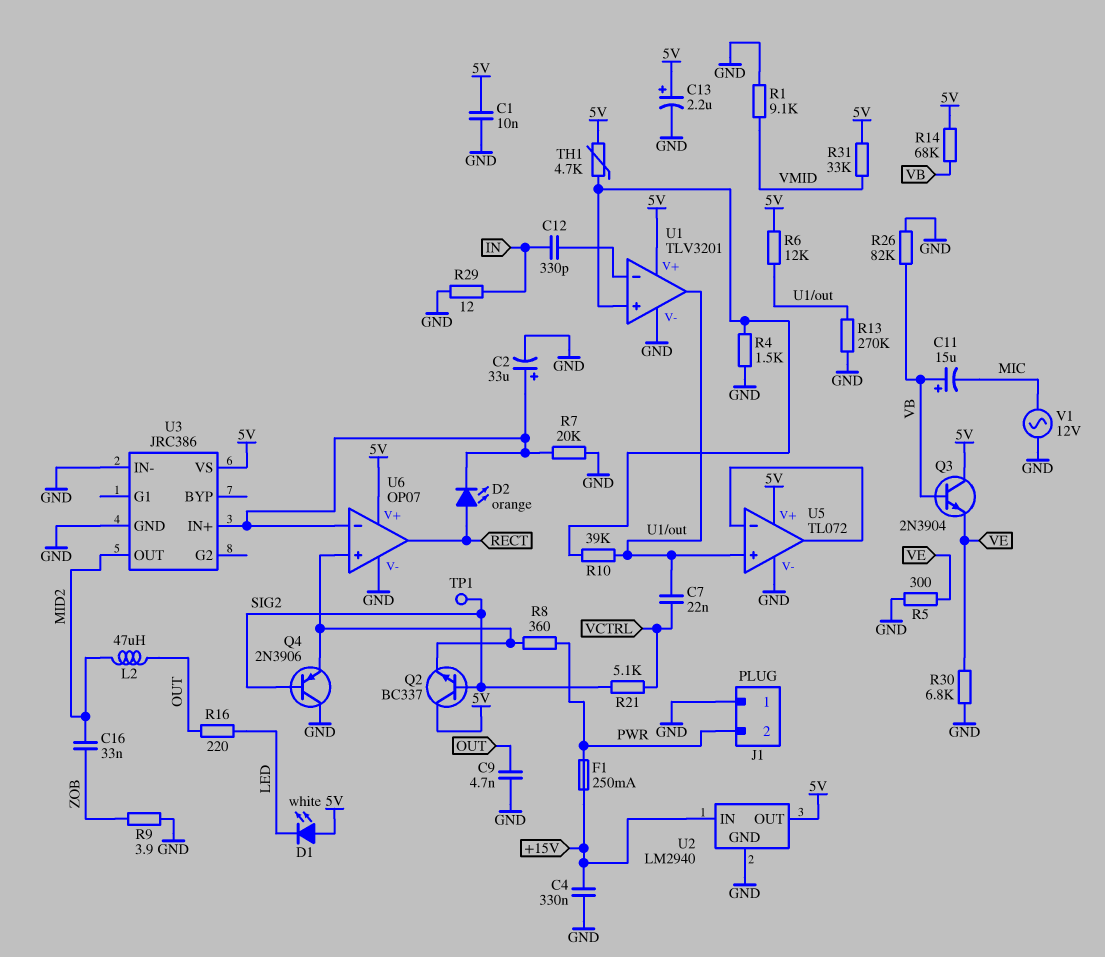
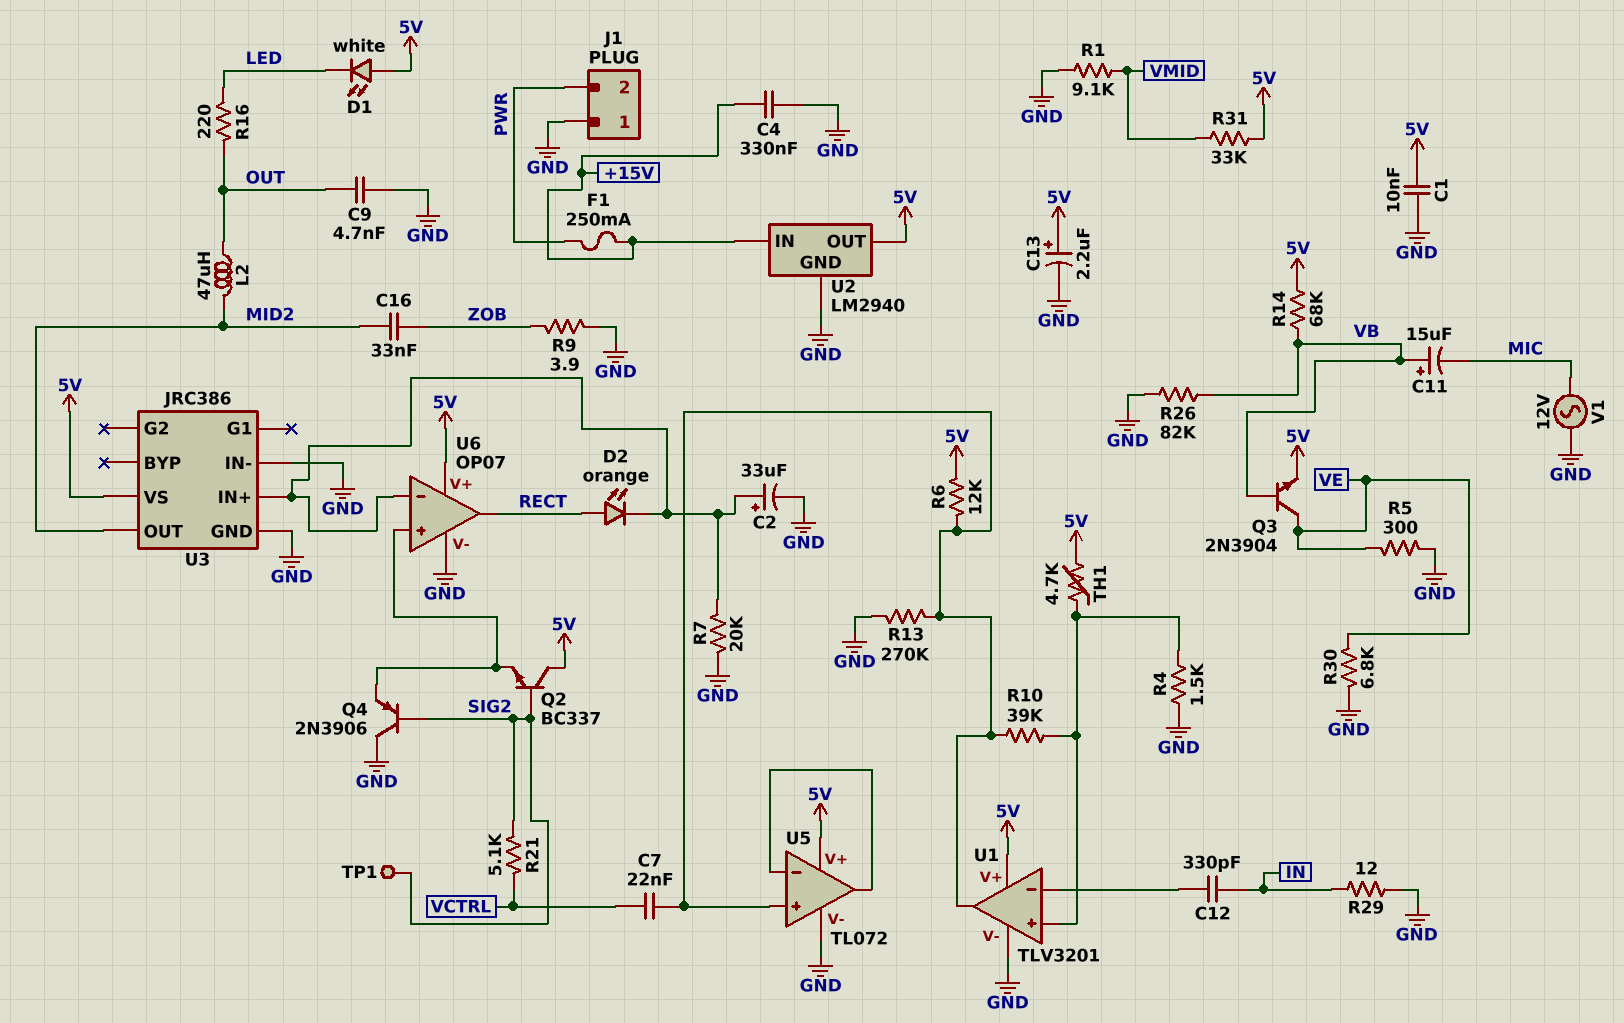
Q3: NPN 2N3904 (B VB, C 5V, E VE) -> NPN 2N3904 (B VB, C VE, E 5V)
R8: 360 (PWR, U6/in+) -> none

